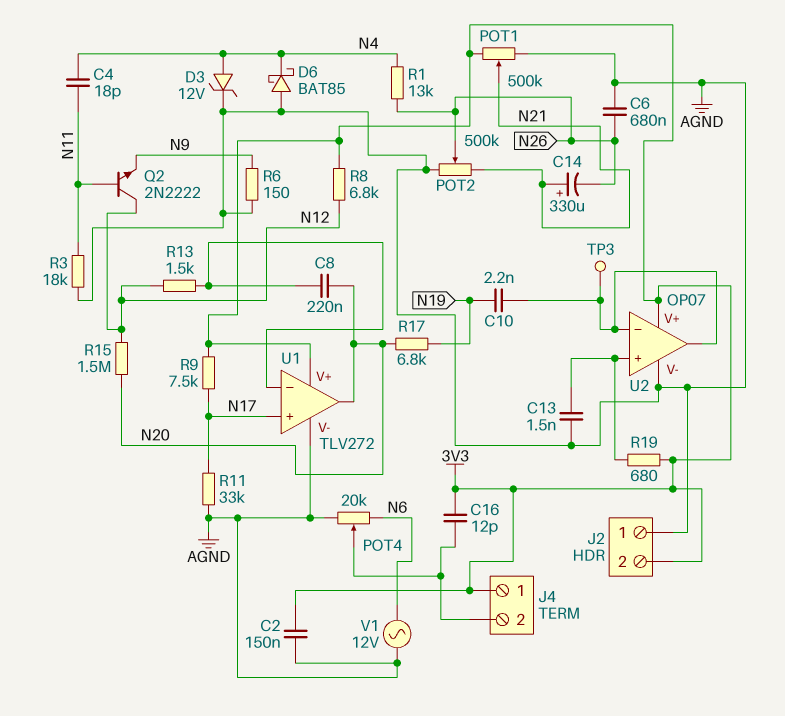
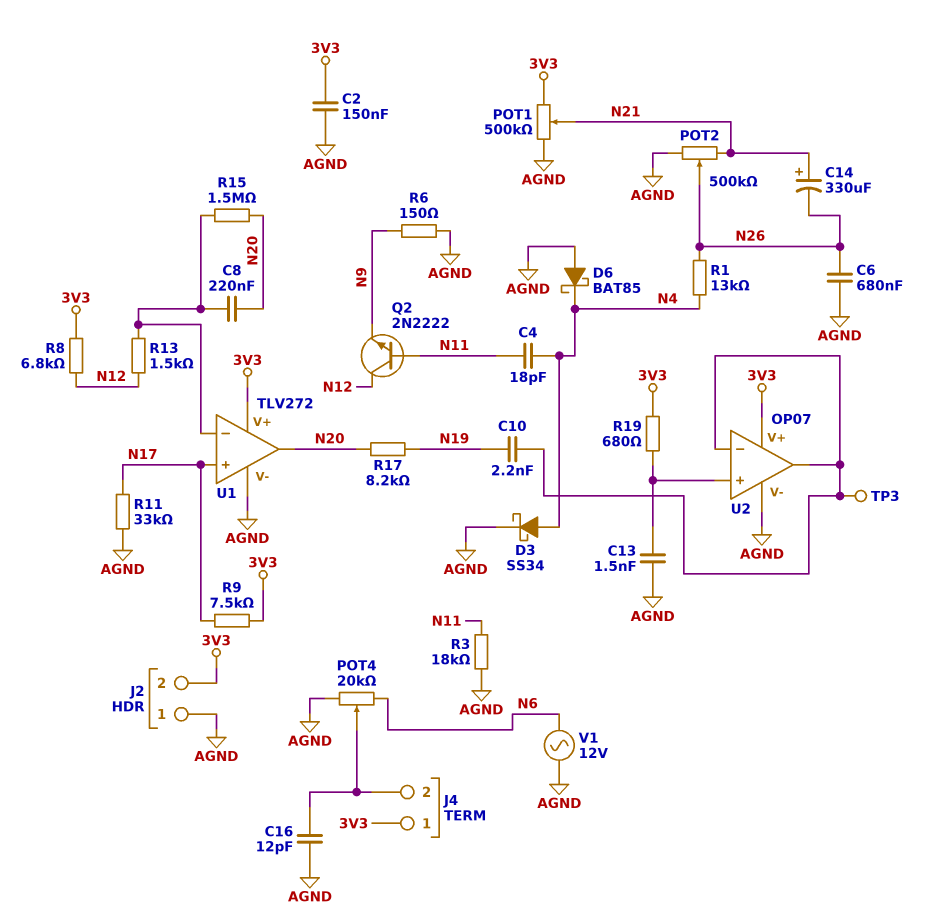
C16: 12pF (3V3, J4/2) -> 12pF (AGND, J4/2)
D3: zener 12V (A N4, K AGND) -> schottky SS34 (A N4, K AGND)
R15: 1.5M (N12, N20) -> 1.5M (N20, U1/in-)
R17: 6.8k (N19, N20) -> 8.2k (N19, N20)

